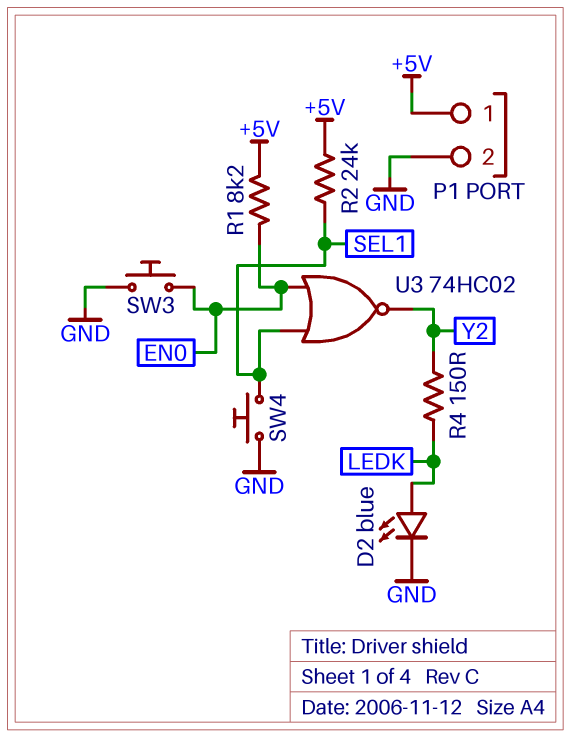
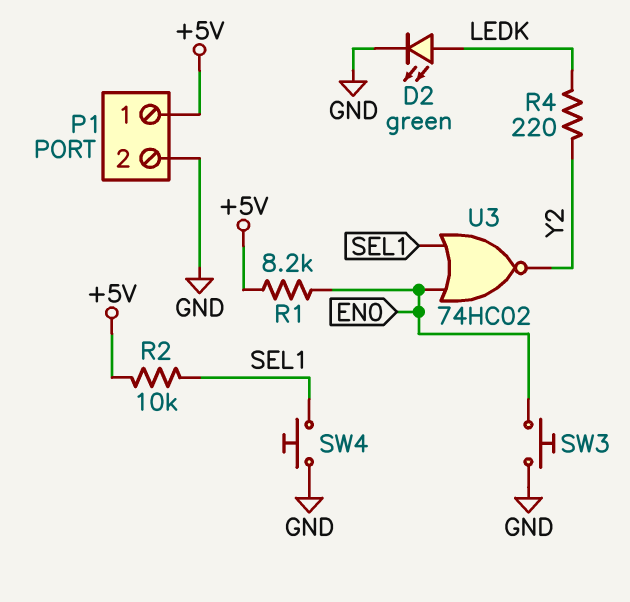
D2: LED blue (A LEDK, K GND) -> LED green (A LEDK, K GND)
R2: 24k (+5V, SEL1) -> 10k (+5V, SEL1)
R4: 150 (LEDK, Y2) -> 220 (LEDK, Y2)

